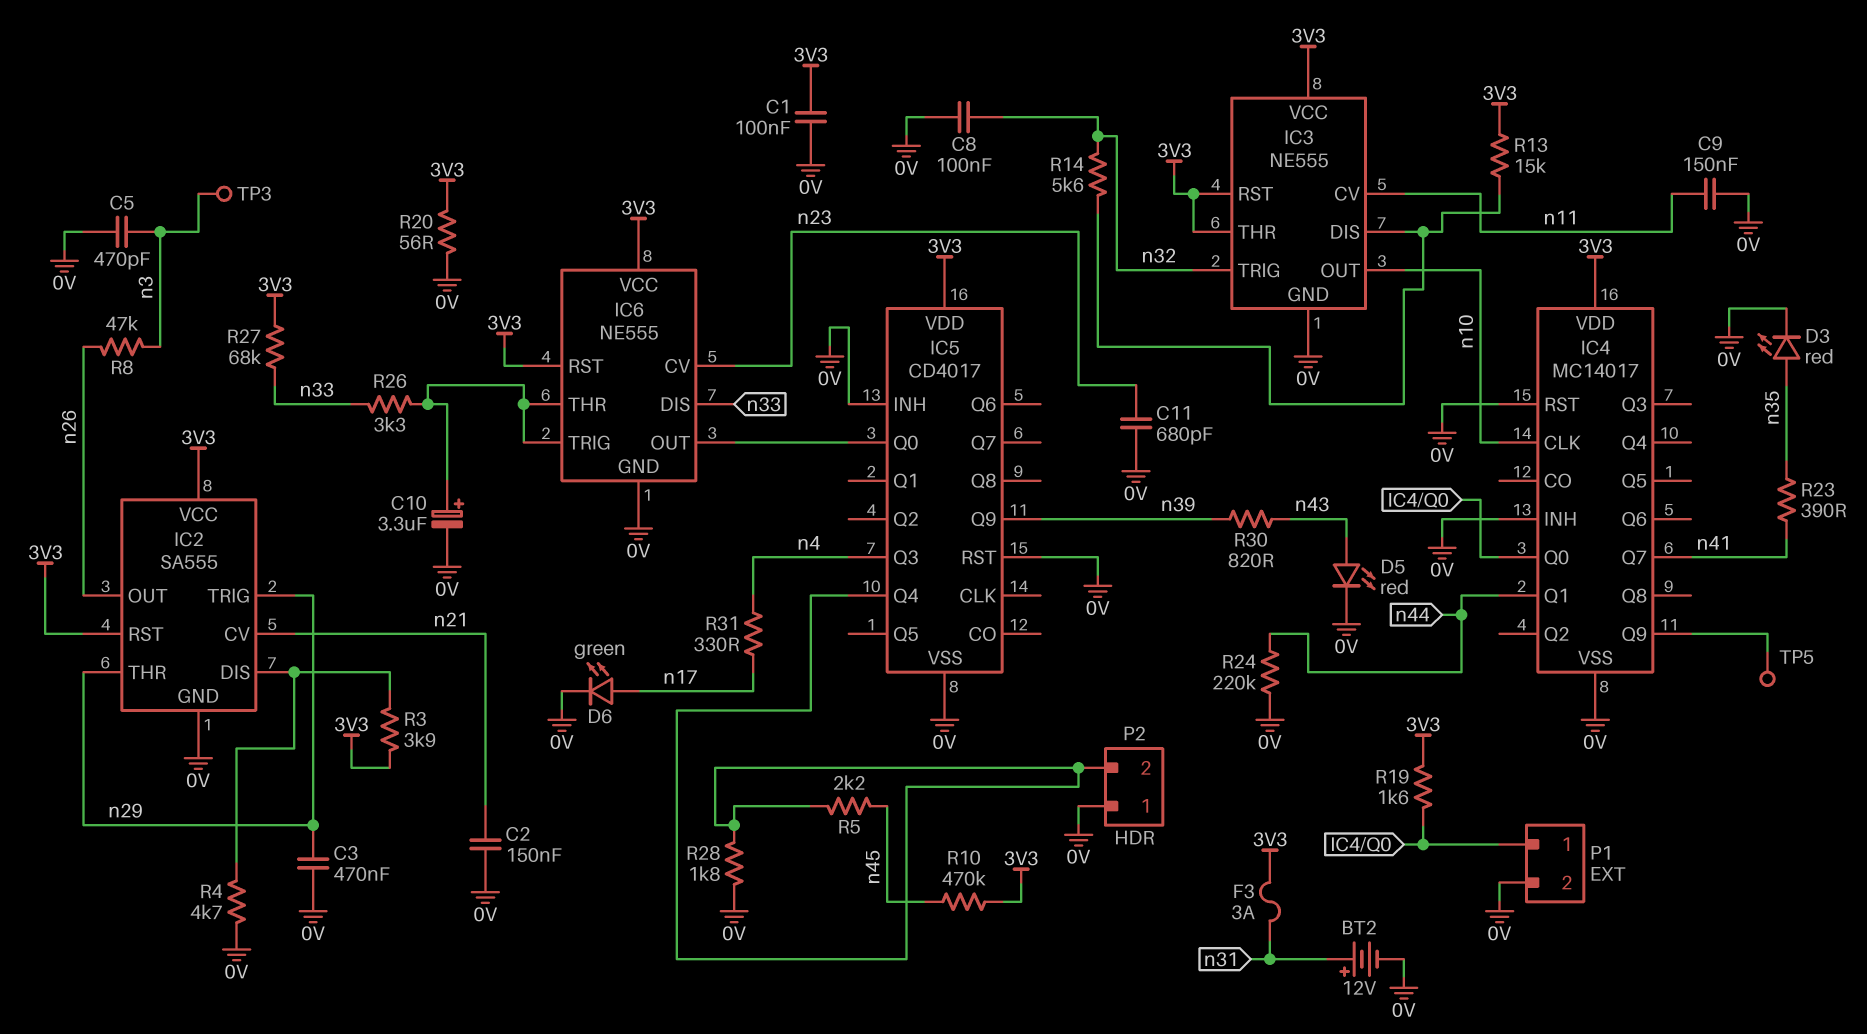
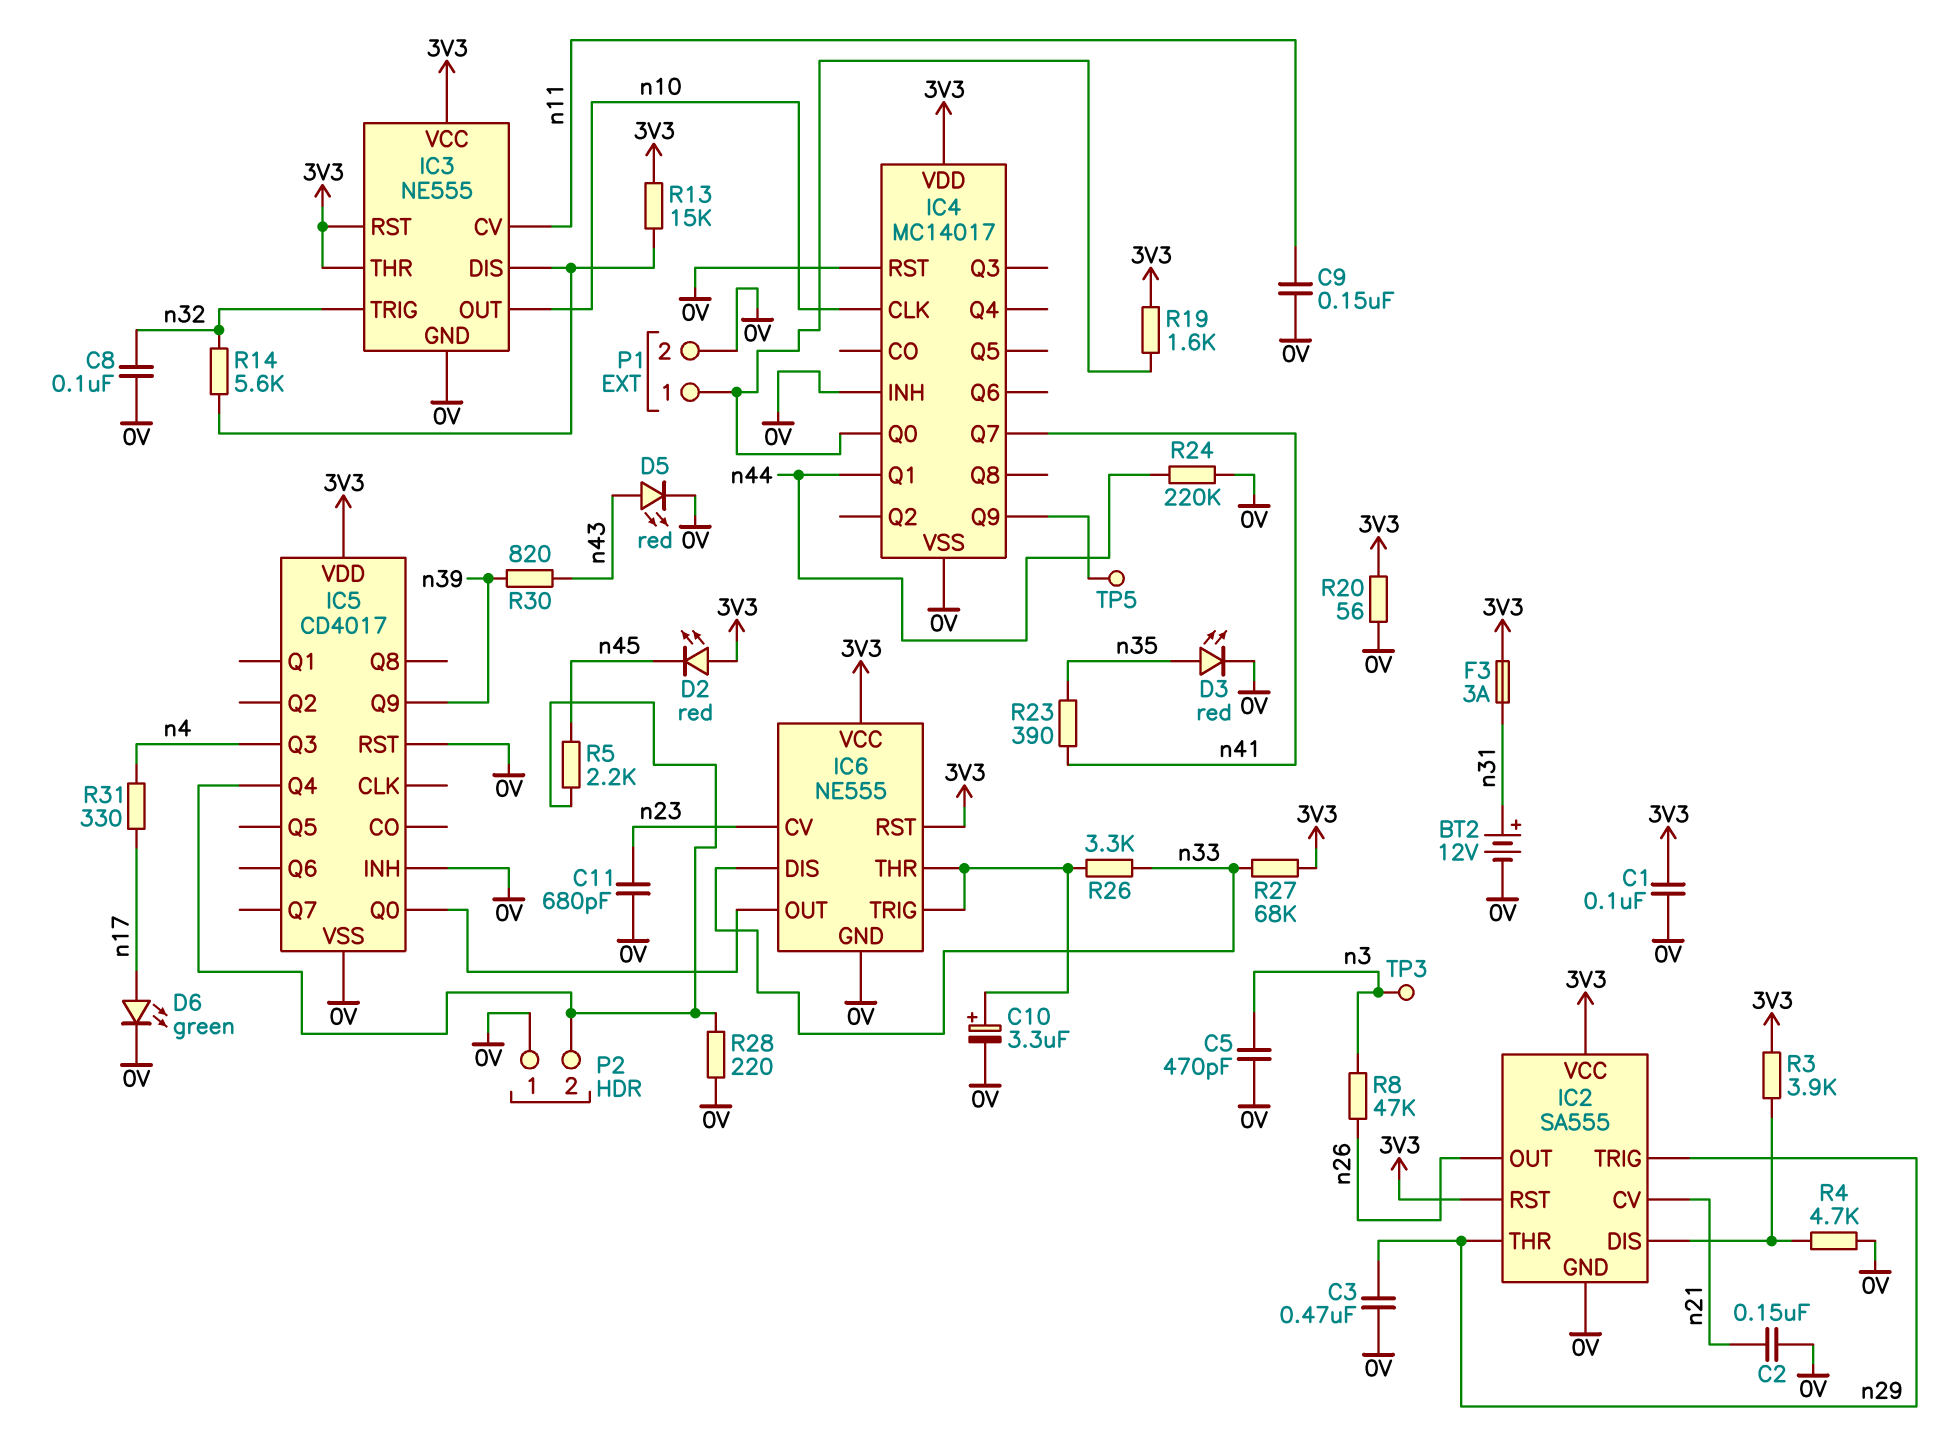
D2: none -> LED red (A 3V3, K n45)
R10: 470k (3V3, n45) -> none
R28: 1.8k (0V, IC5/Q4) -> 220 (0V, IC5/Q4)

